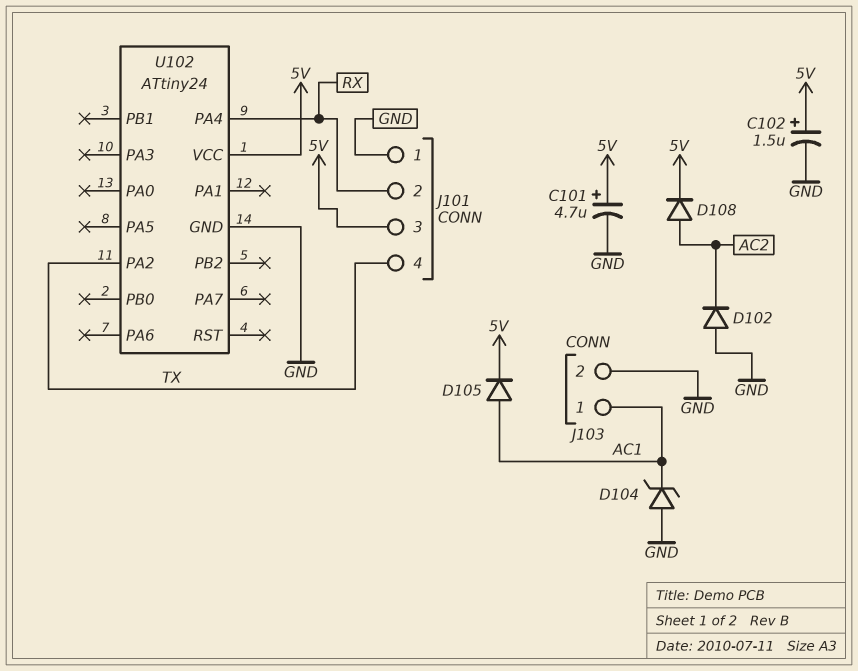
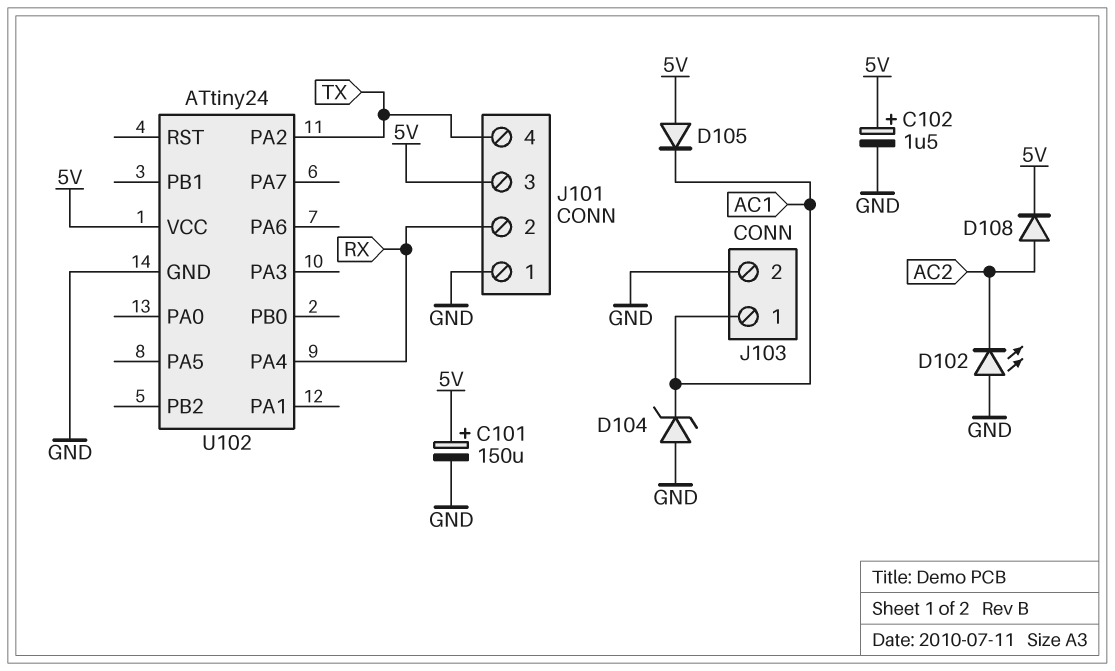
C101: 4.7uF (plus 5V, minus GND) -> 150uF (plus 5V, minus GND)
D102: diode (A GND, K AC2) -> LED (A GND, K AC2)
D105: diode (A AC1, K 5V) -> diode (A 5V, K AC1)

